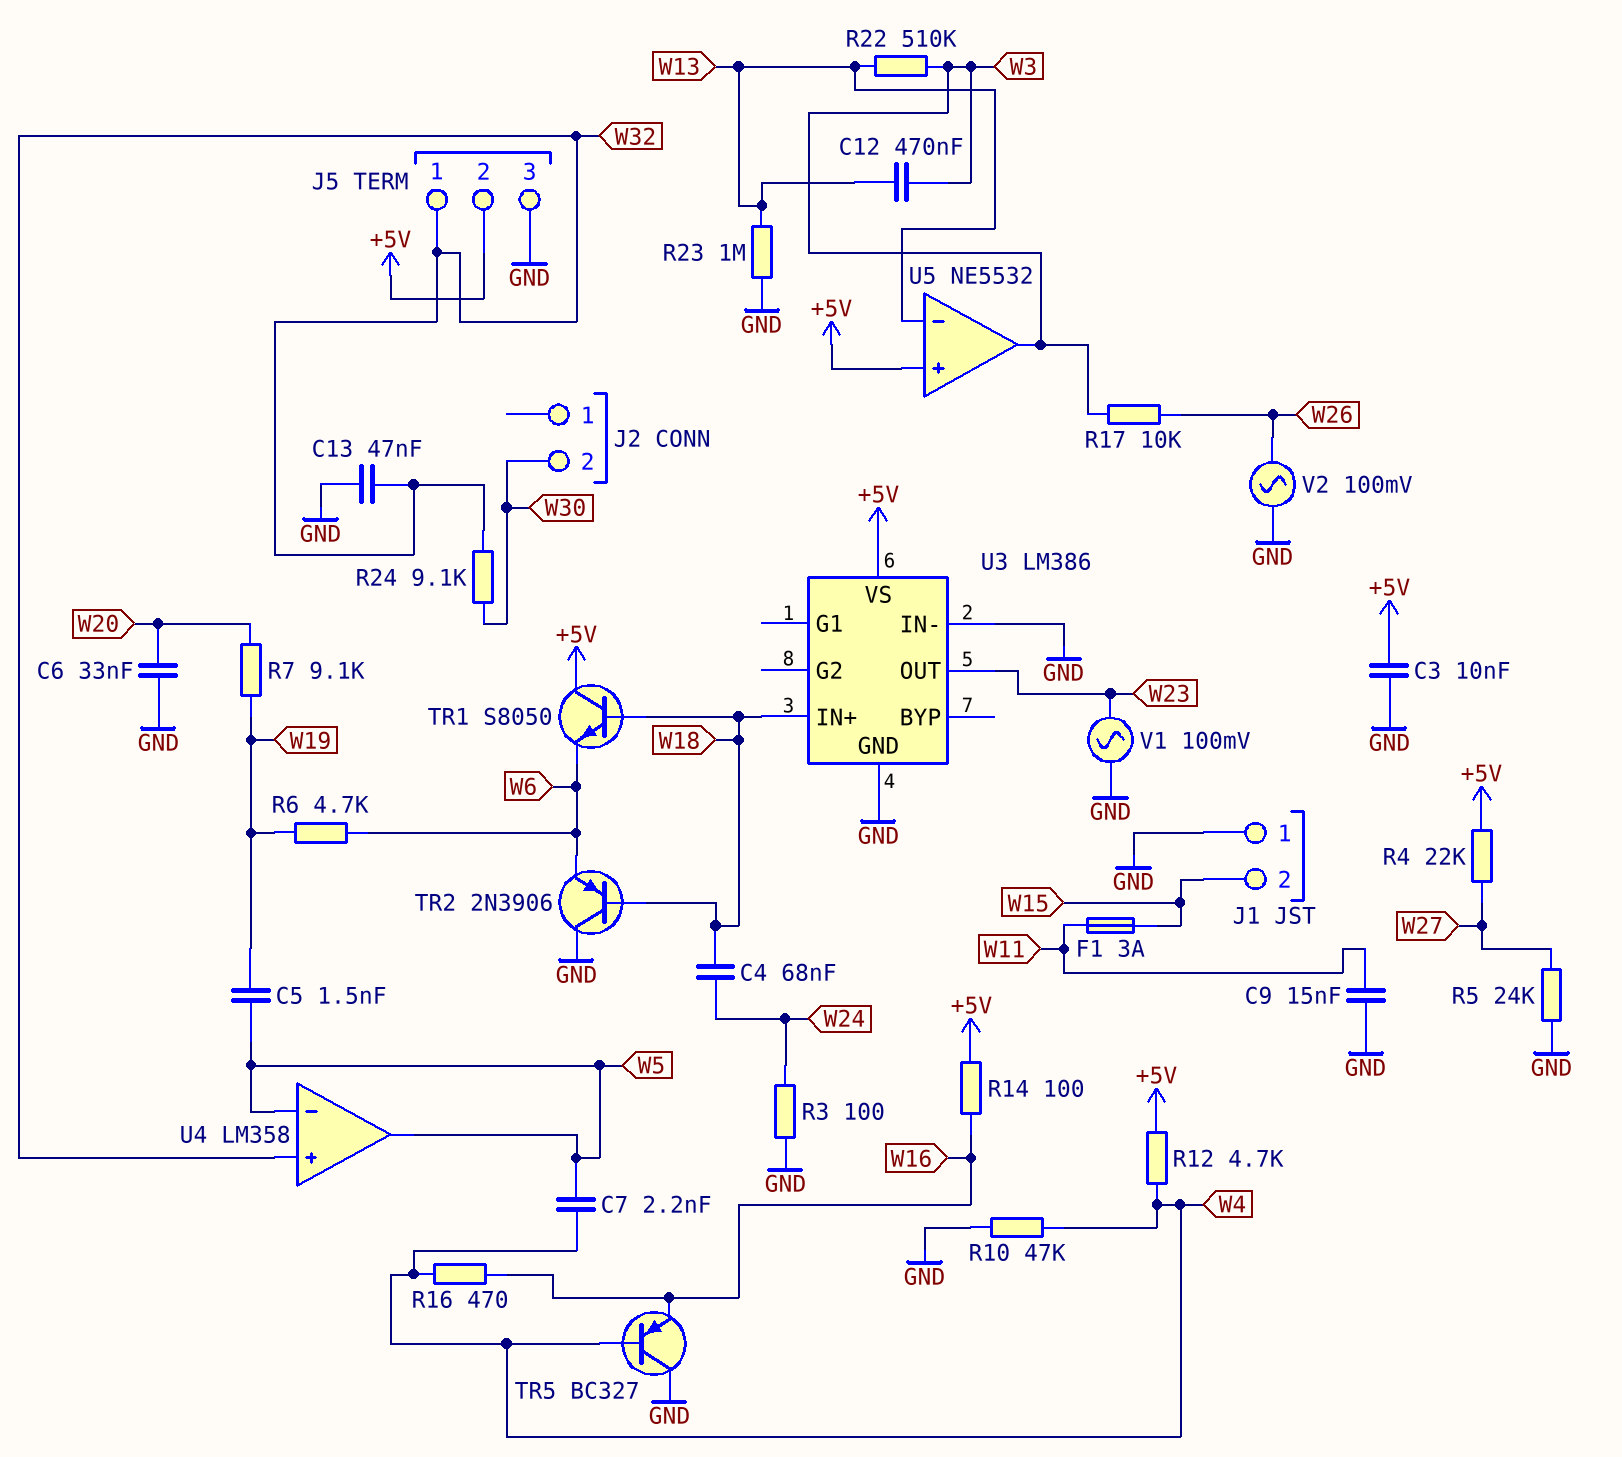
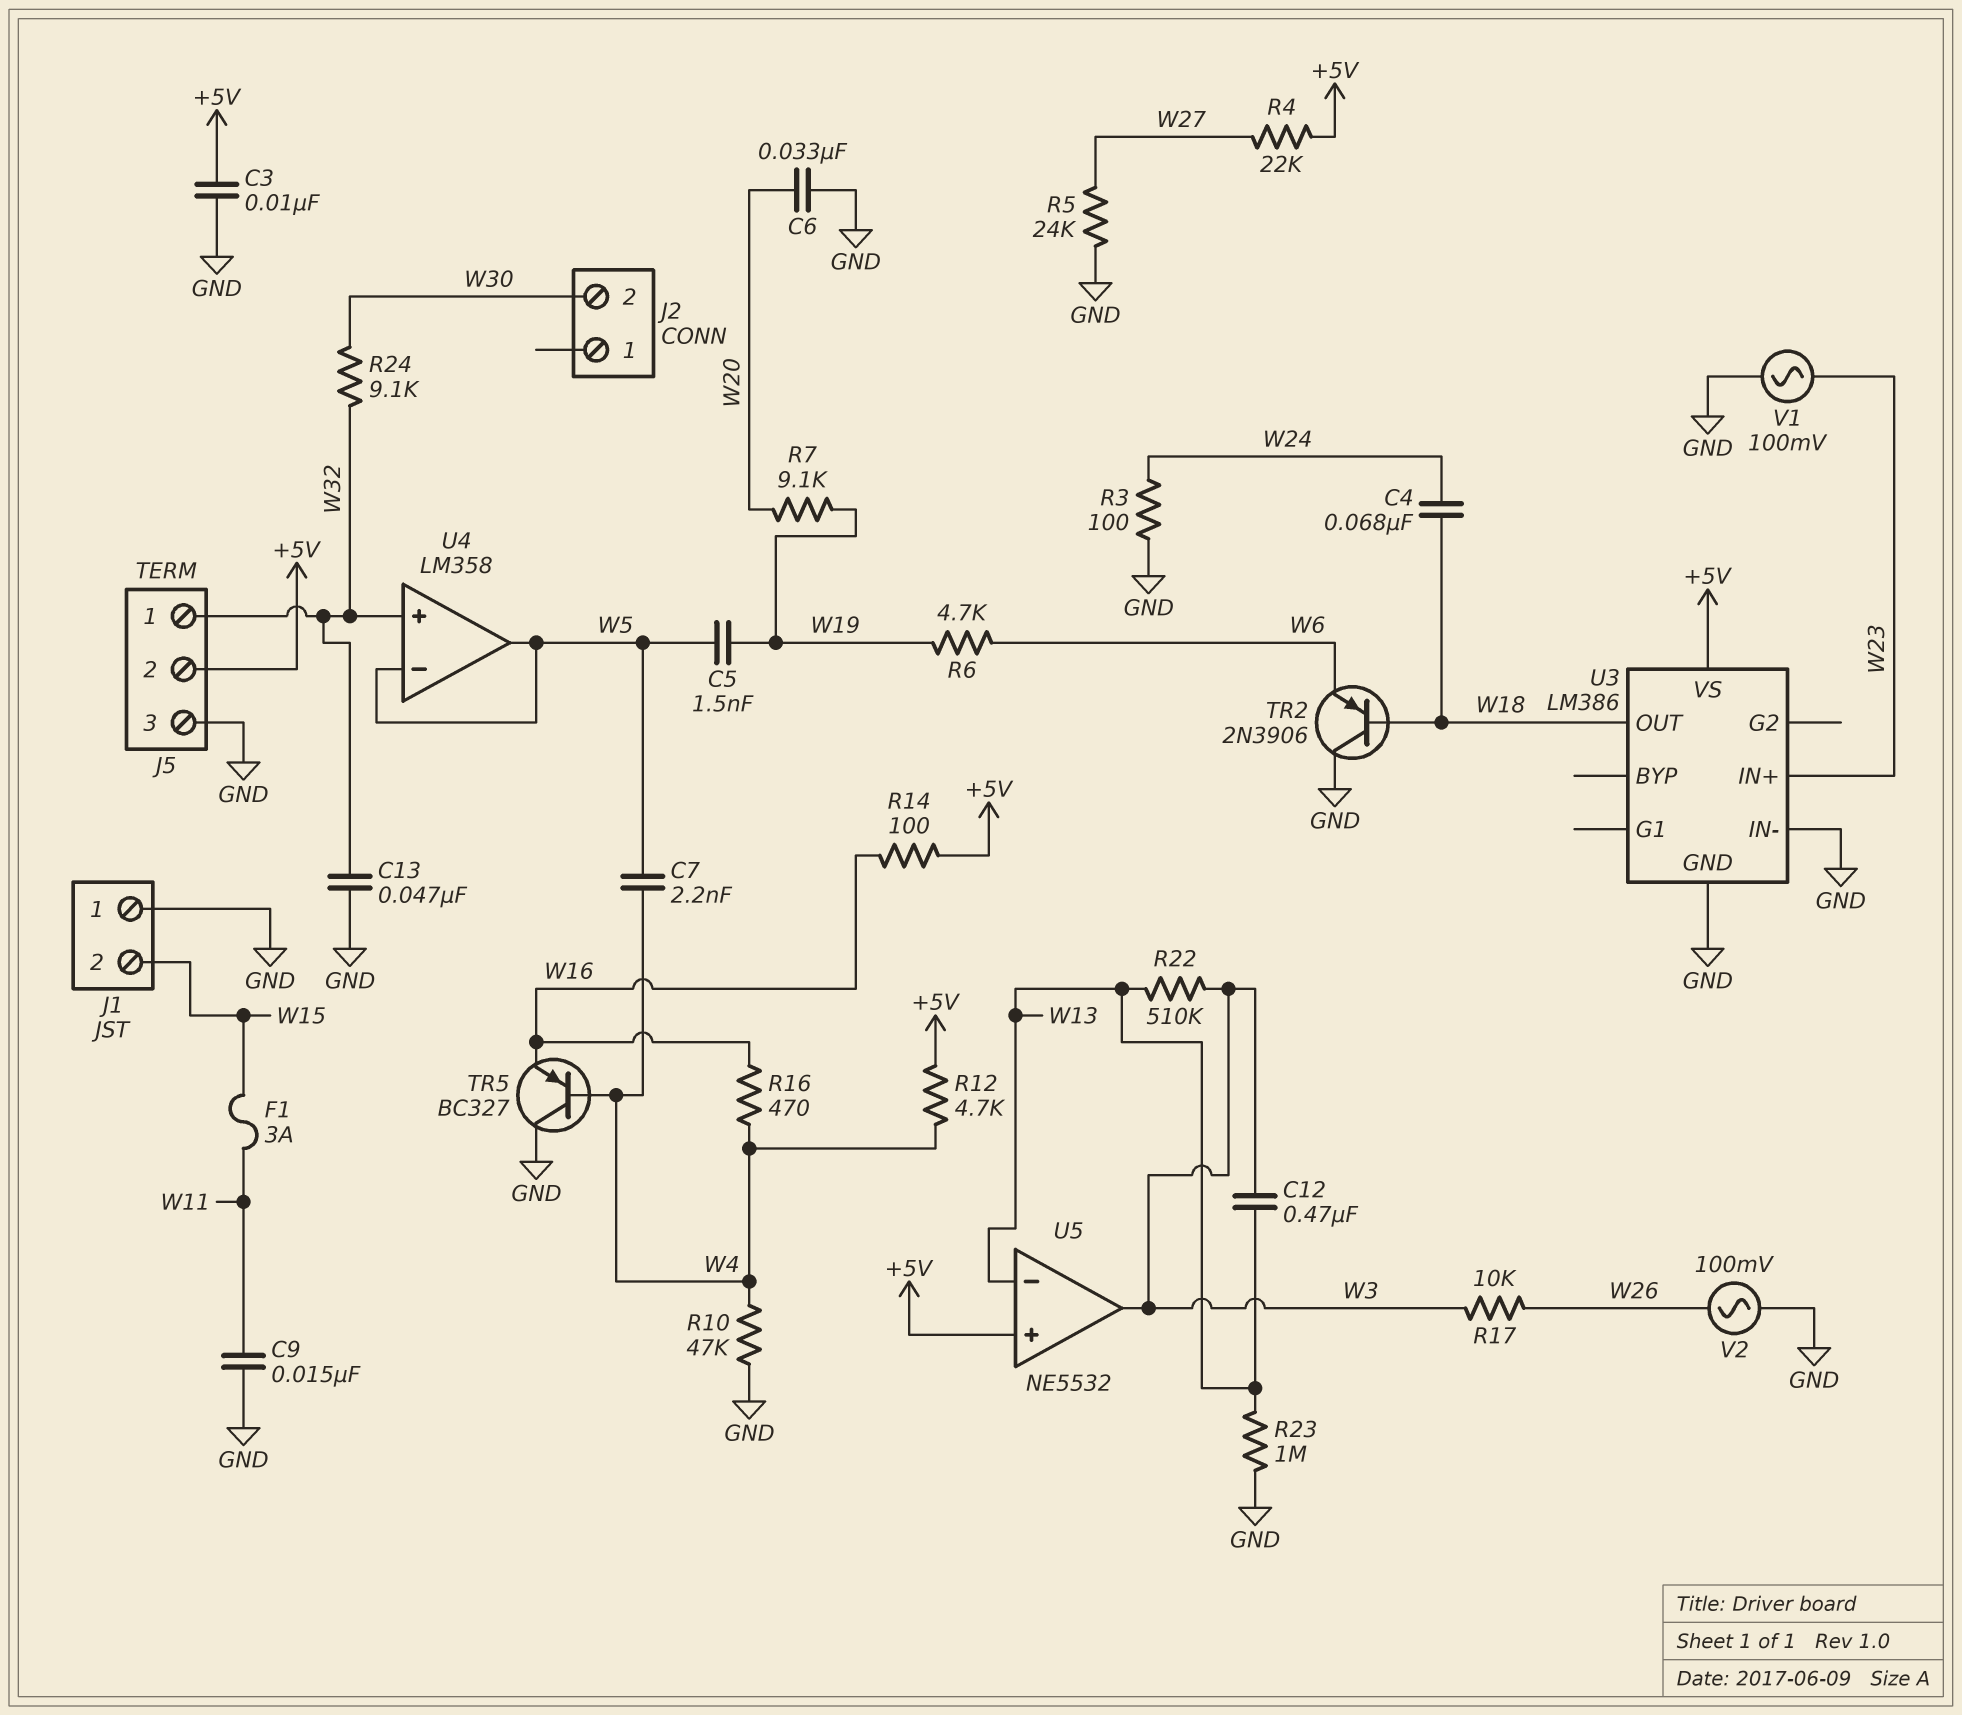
TR1: NPN S8050 (B W18, C +5V, E W6) -> none
U3 pin IN+: W18 -> W23
U3 pin OUT: W23 -> W18

